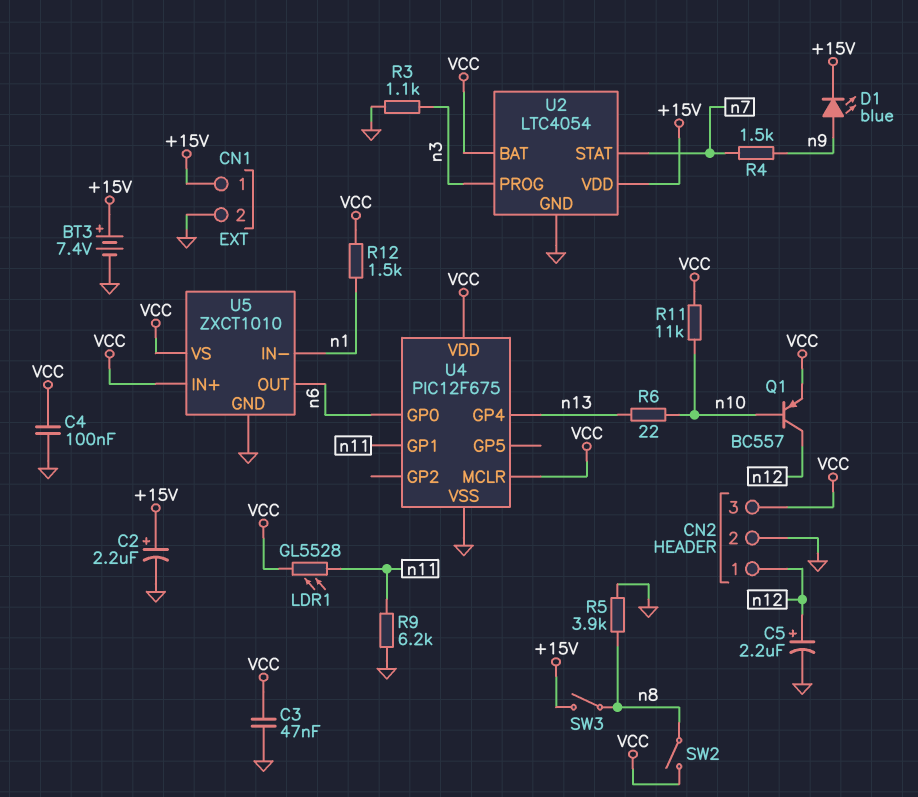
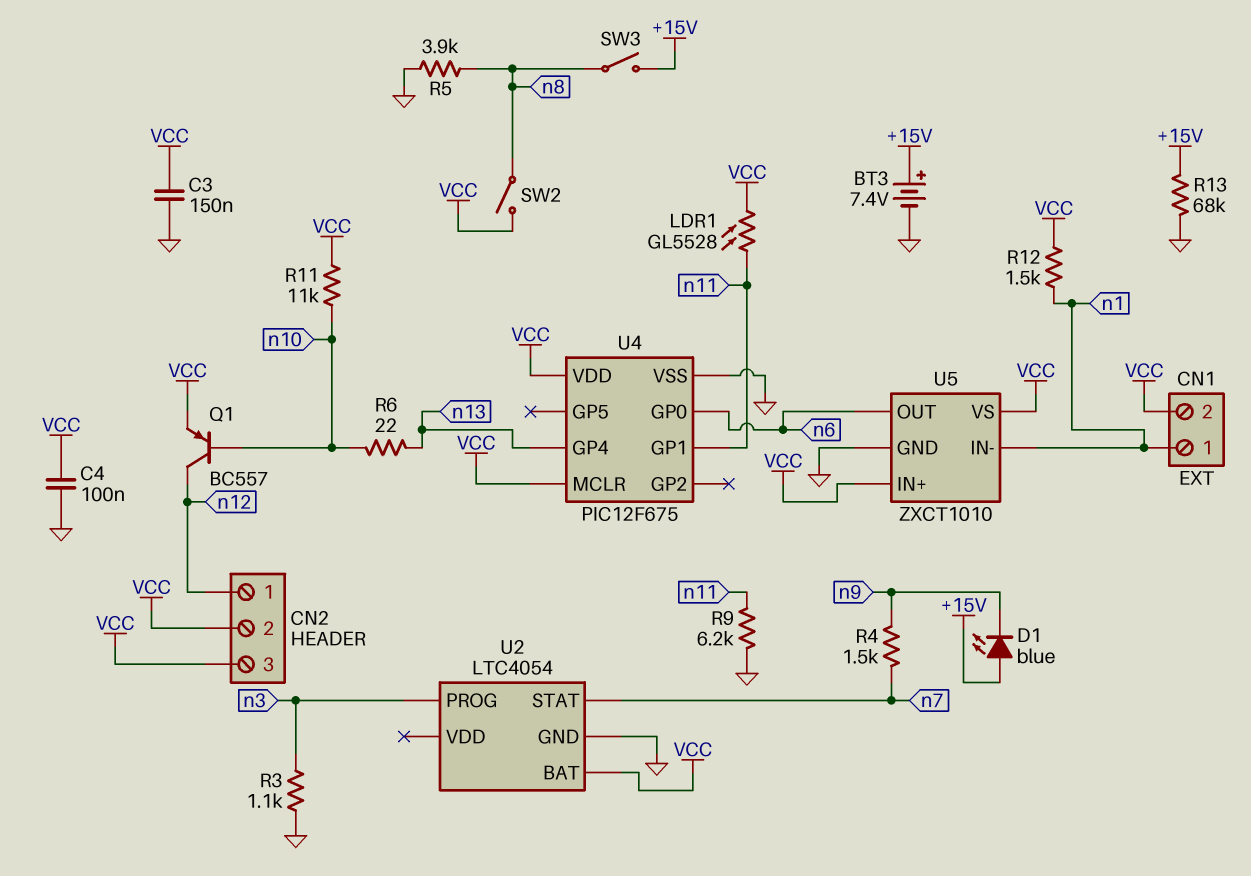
C2: 2.2uF (plus +15V, minus GND) -> none
C3: 47nF (GND, VCC) -> 150nF (GND, VCC)
C5: 2.2uF (plus n12, minus GND) -> none
CN1 pin 1: +15V -> n1
CN1 pin 2: GND -> VCC
CN2 pin 2: GND -> VCC
D1: LED blue (A n9, K +15V) -> LED blue (A +15V, K n9)
R13: none -> 68k (+15V, GND)
U2 pin VDD: +15V -> none

